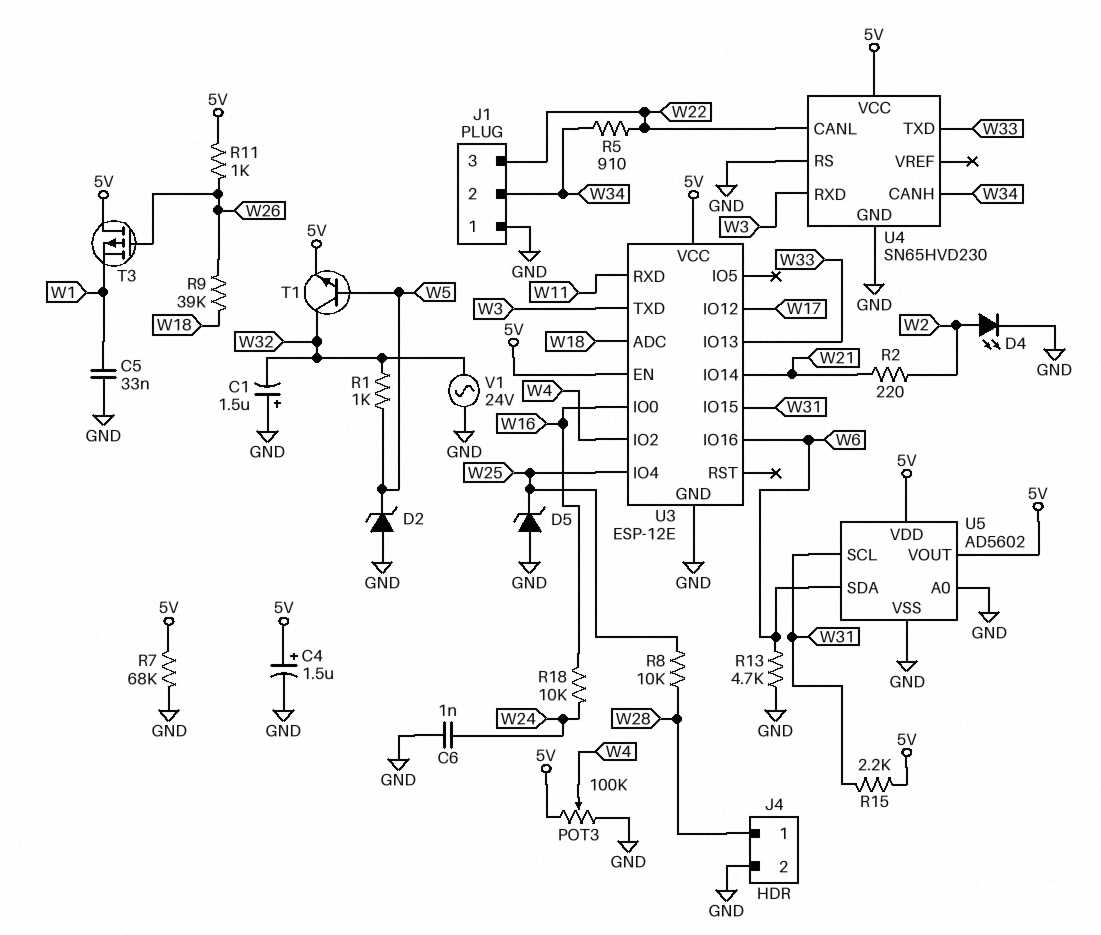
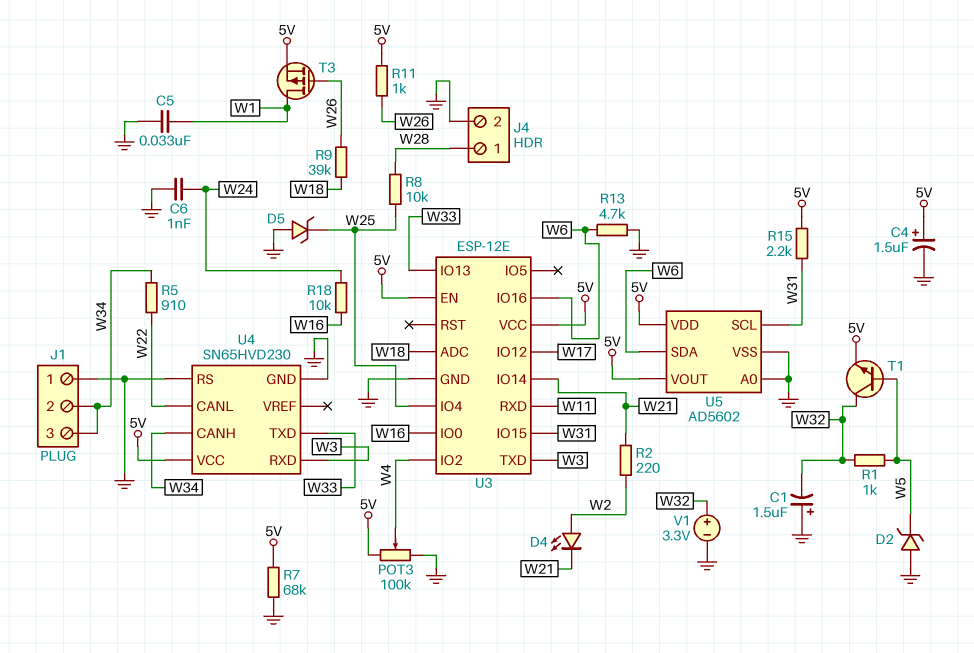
D4: LED (A W2, K GND) -> LED (A W2, K W21)
J1 pin 3: W22 -> W34
T3: PMOS (G W26, D 5V, S W1) -> PMOS (G W26, D W1, S 5V)
V1: AC 24V (GND, W32) -> 3.3V (plus W32, minus GND)

